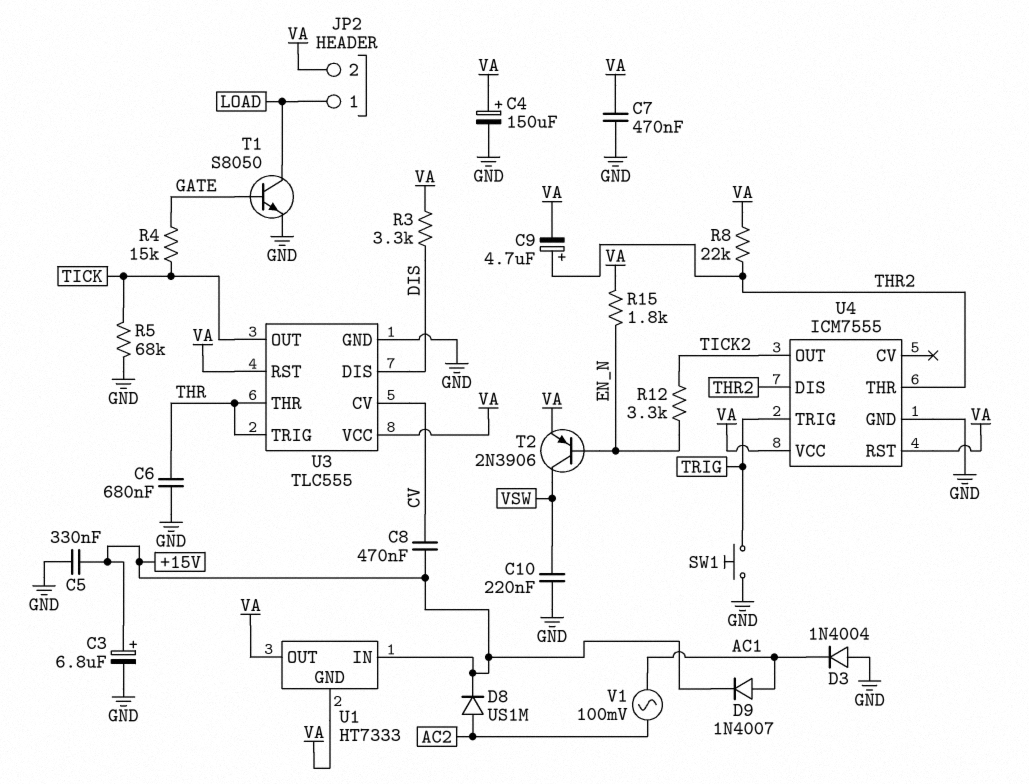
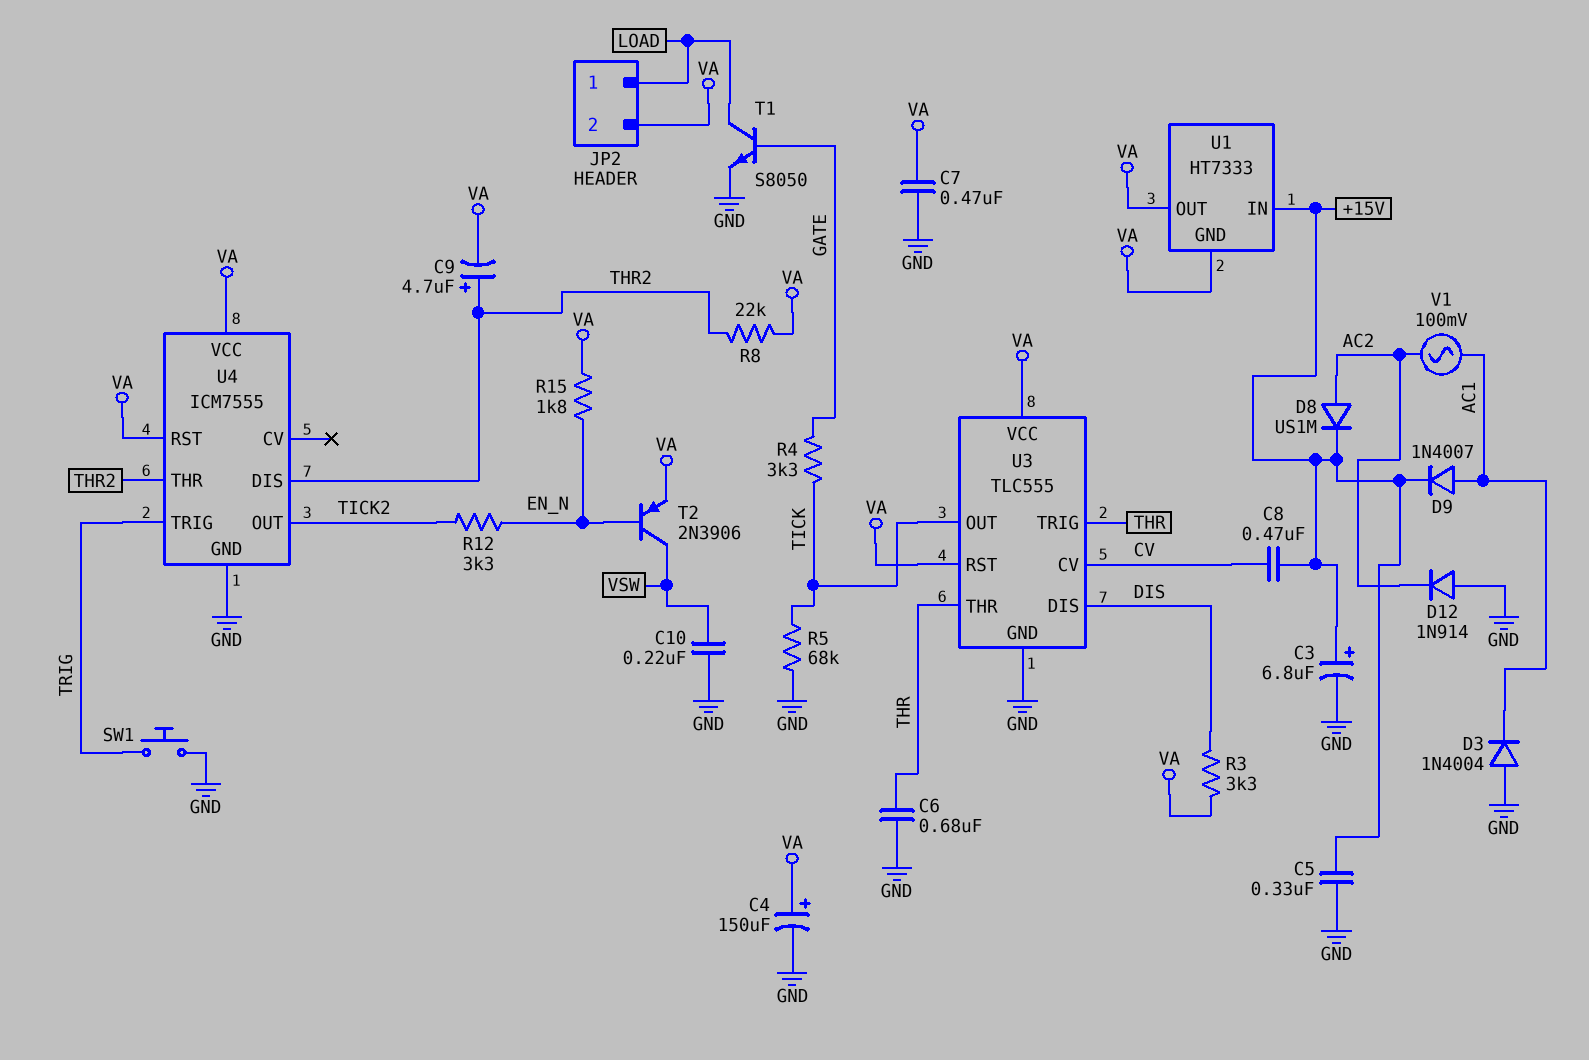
D12: none -> diode 1N914 (A GND, K AC2)
R4: 15k (GATE, TICK) -> 3.3k (GATE, TICK)

